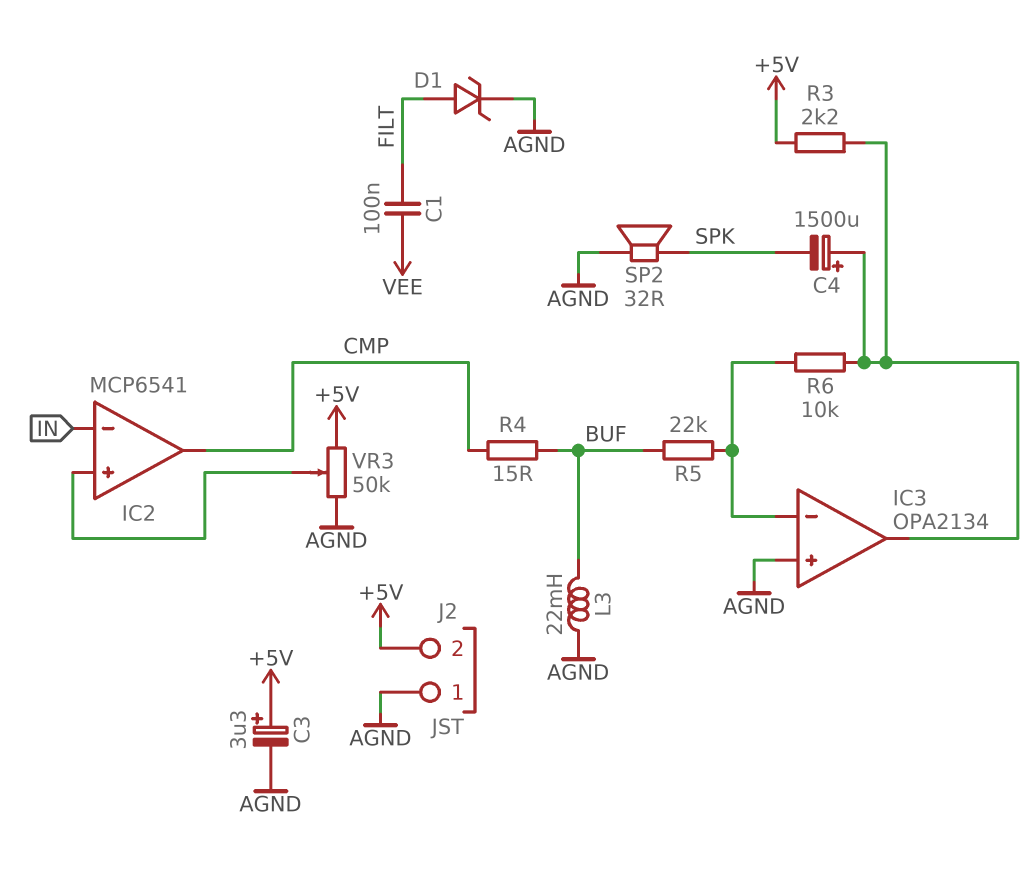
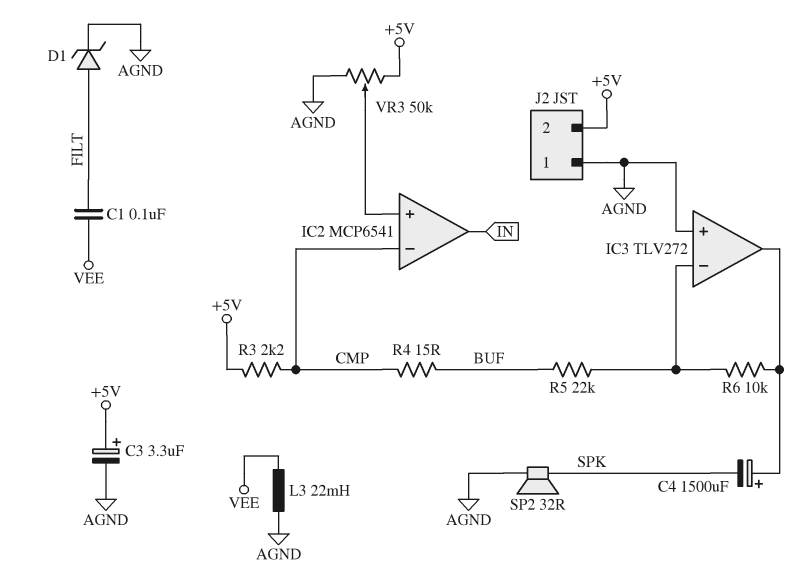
IC2 pin in-: IN -> CMP
IC2 pin out: CMP -> IN
IC3: OPA2134 -> TLV272
L3: 22mH (AGND, BUF) -> 22mH (AGND, VEE)
R3: 2.2k (+5V, IC3/out) -> 2.2k (+5V, CMP)

